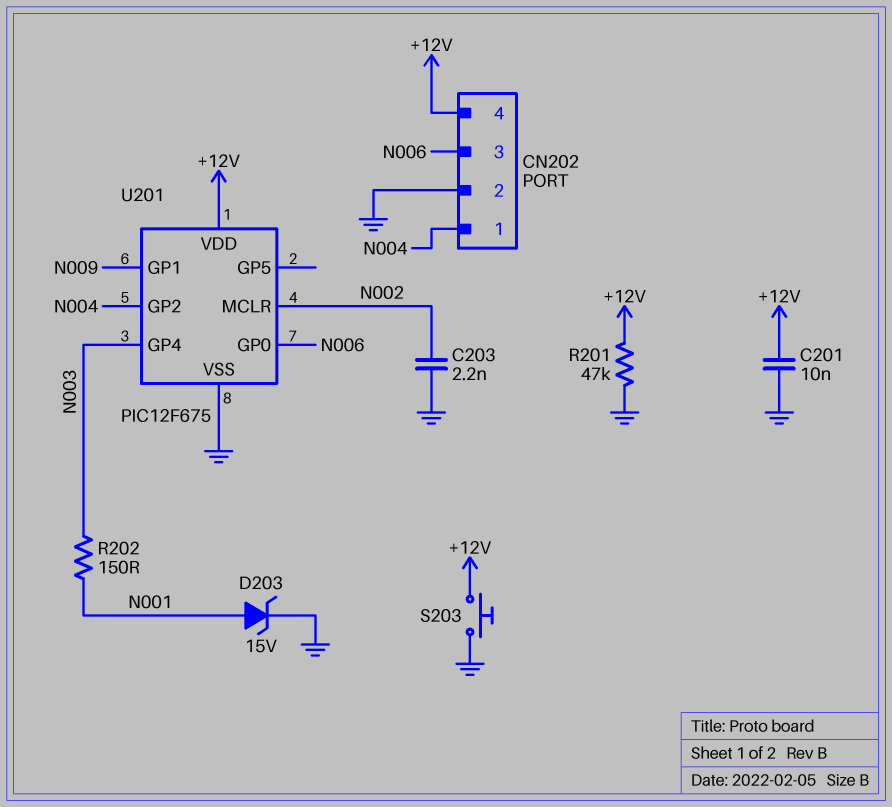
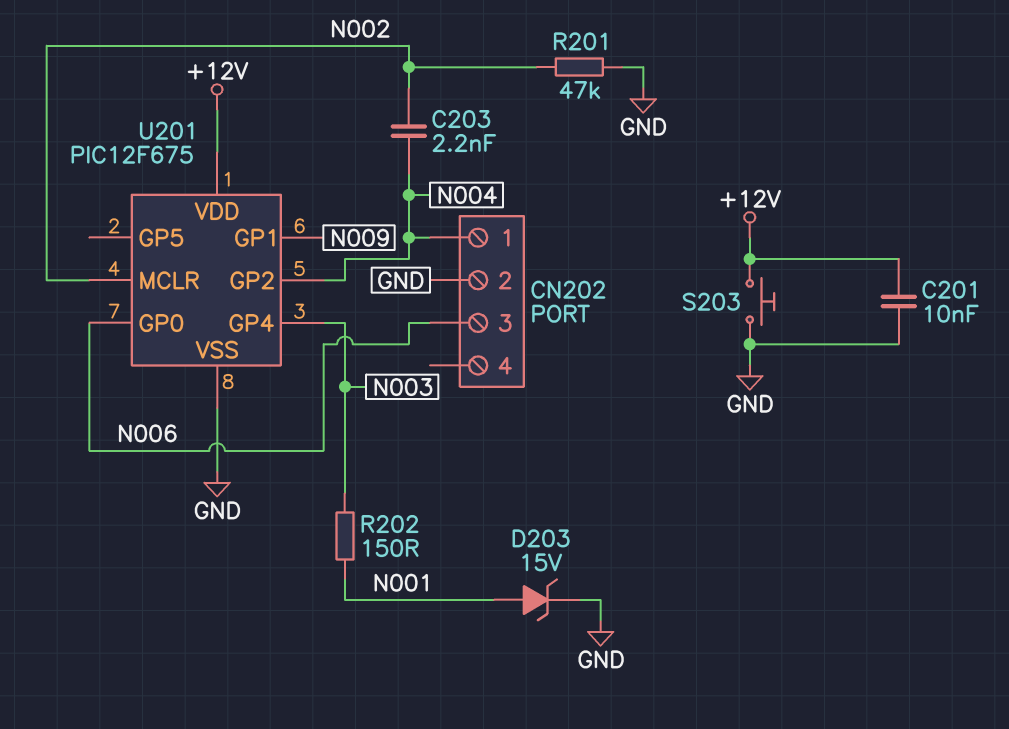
C203: 2.2nF (GND, N002) -> 2.2nF (N002, N004)
CN202 pin 4: +12V -> none
R201: 47k (+12V, GND) -> 47k (GND, N002)

